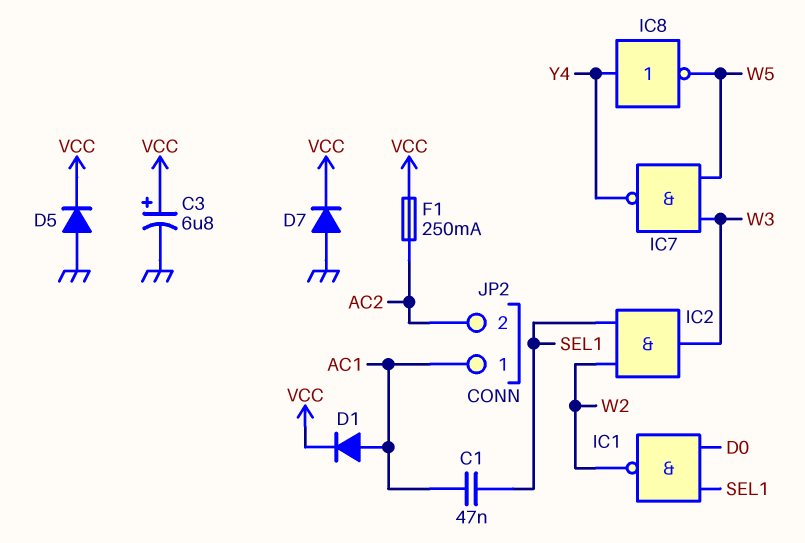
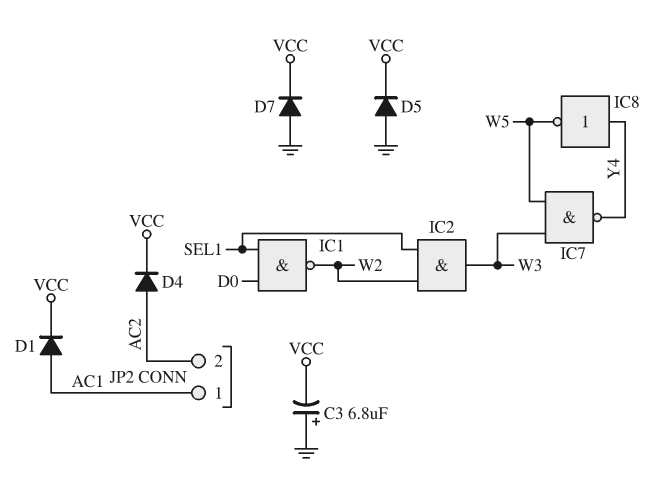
C1: 47nF (AC1, SEL1) -> none
C3: 6.8uF (plus VCC, minus GND) -> 6.8uF (plus GND, minus VCC)
D4: none -> diode (A AC2, K VCC)
F1: 250mA (AC2, VCC) -> none

